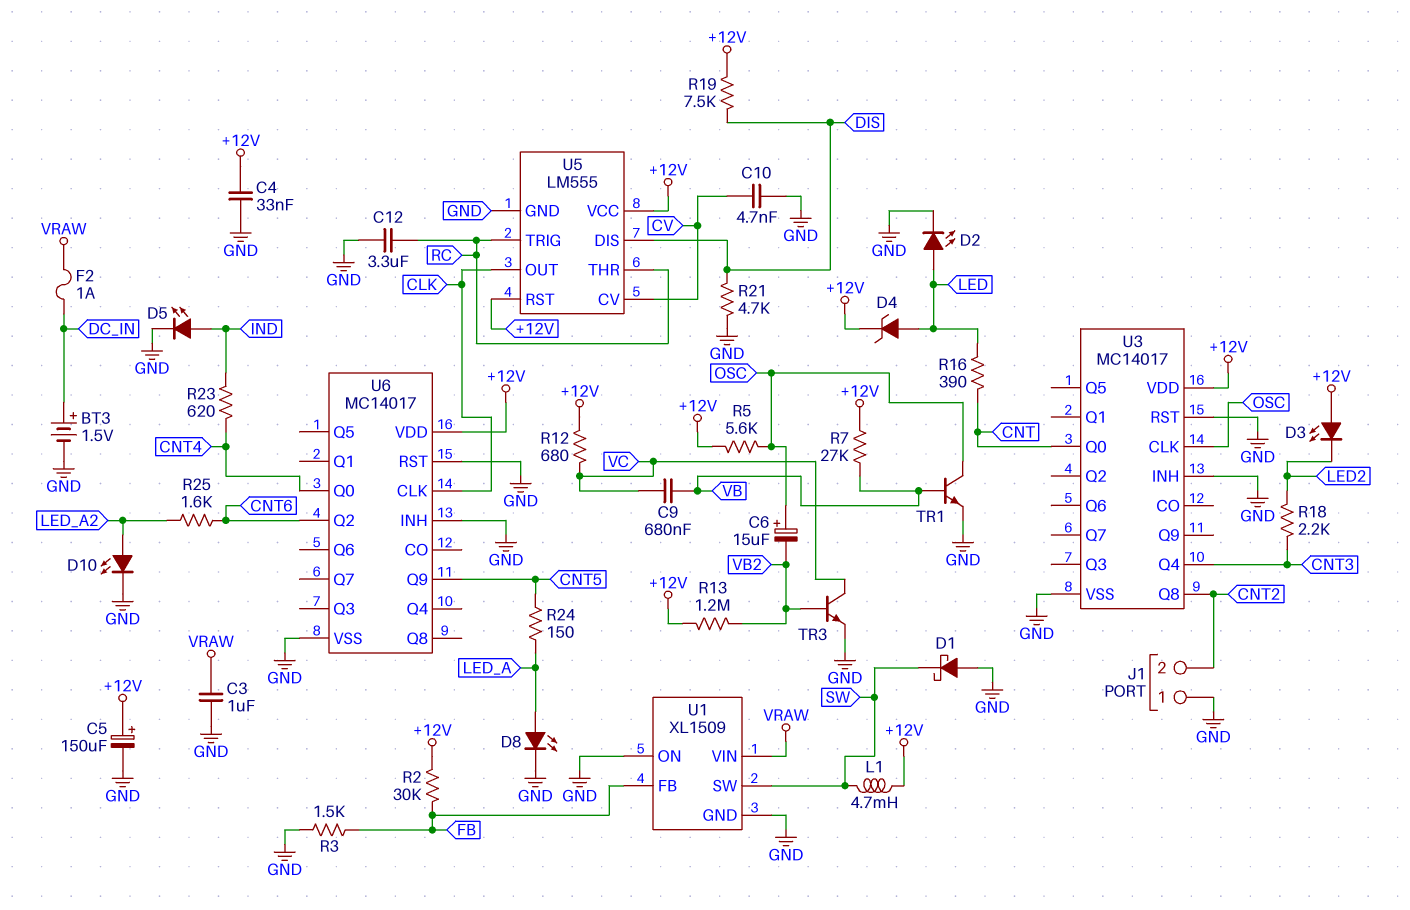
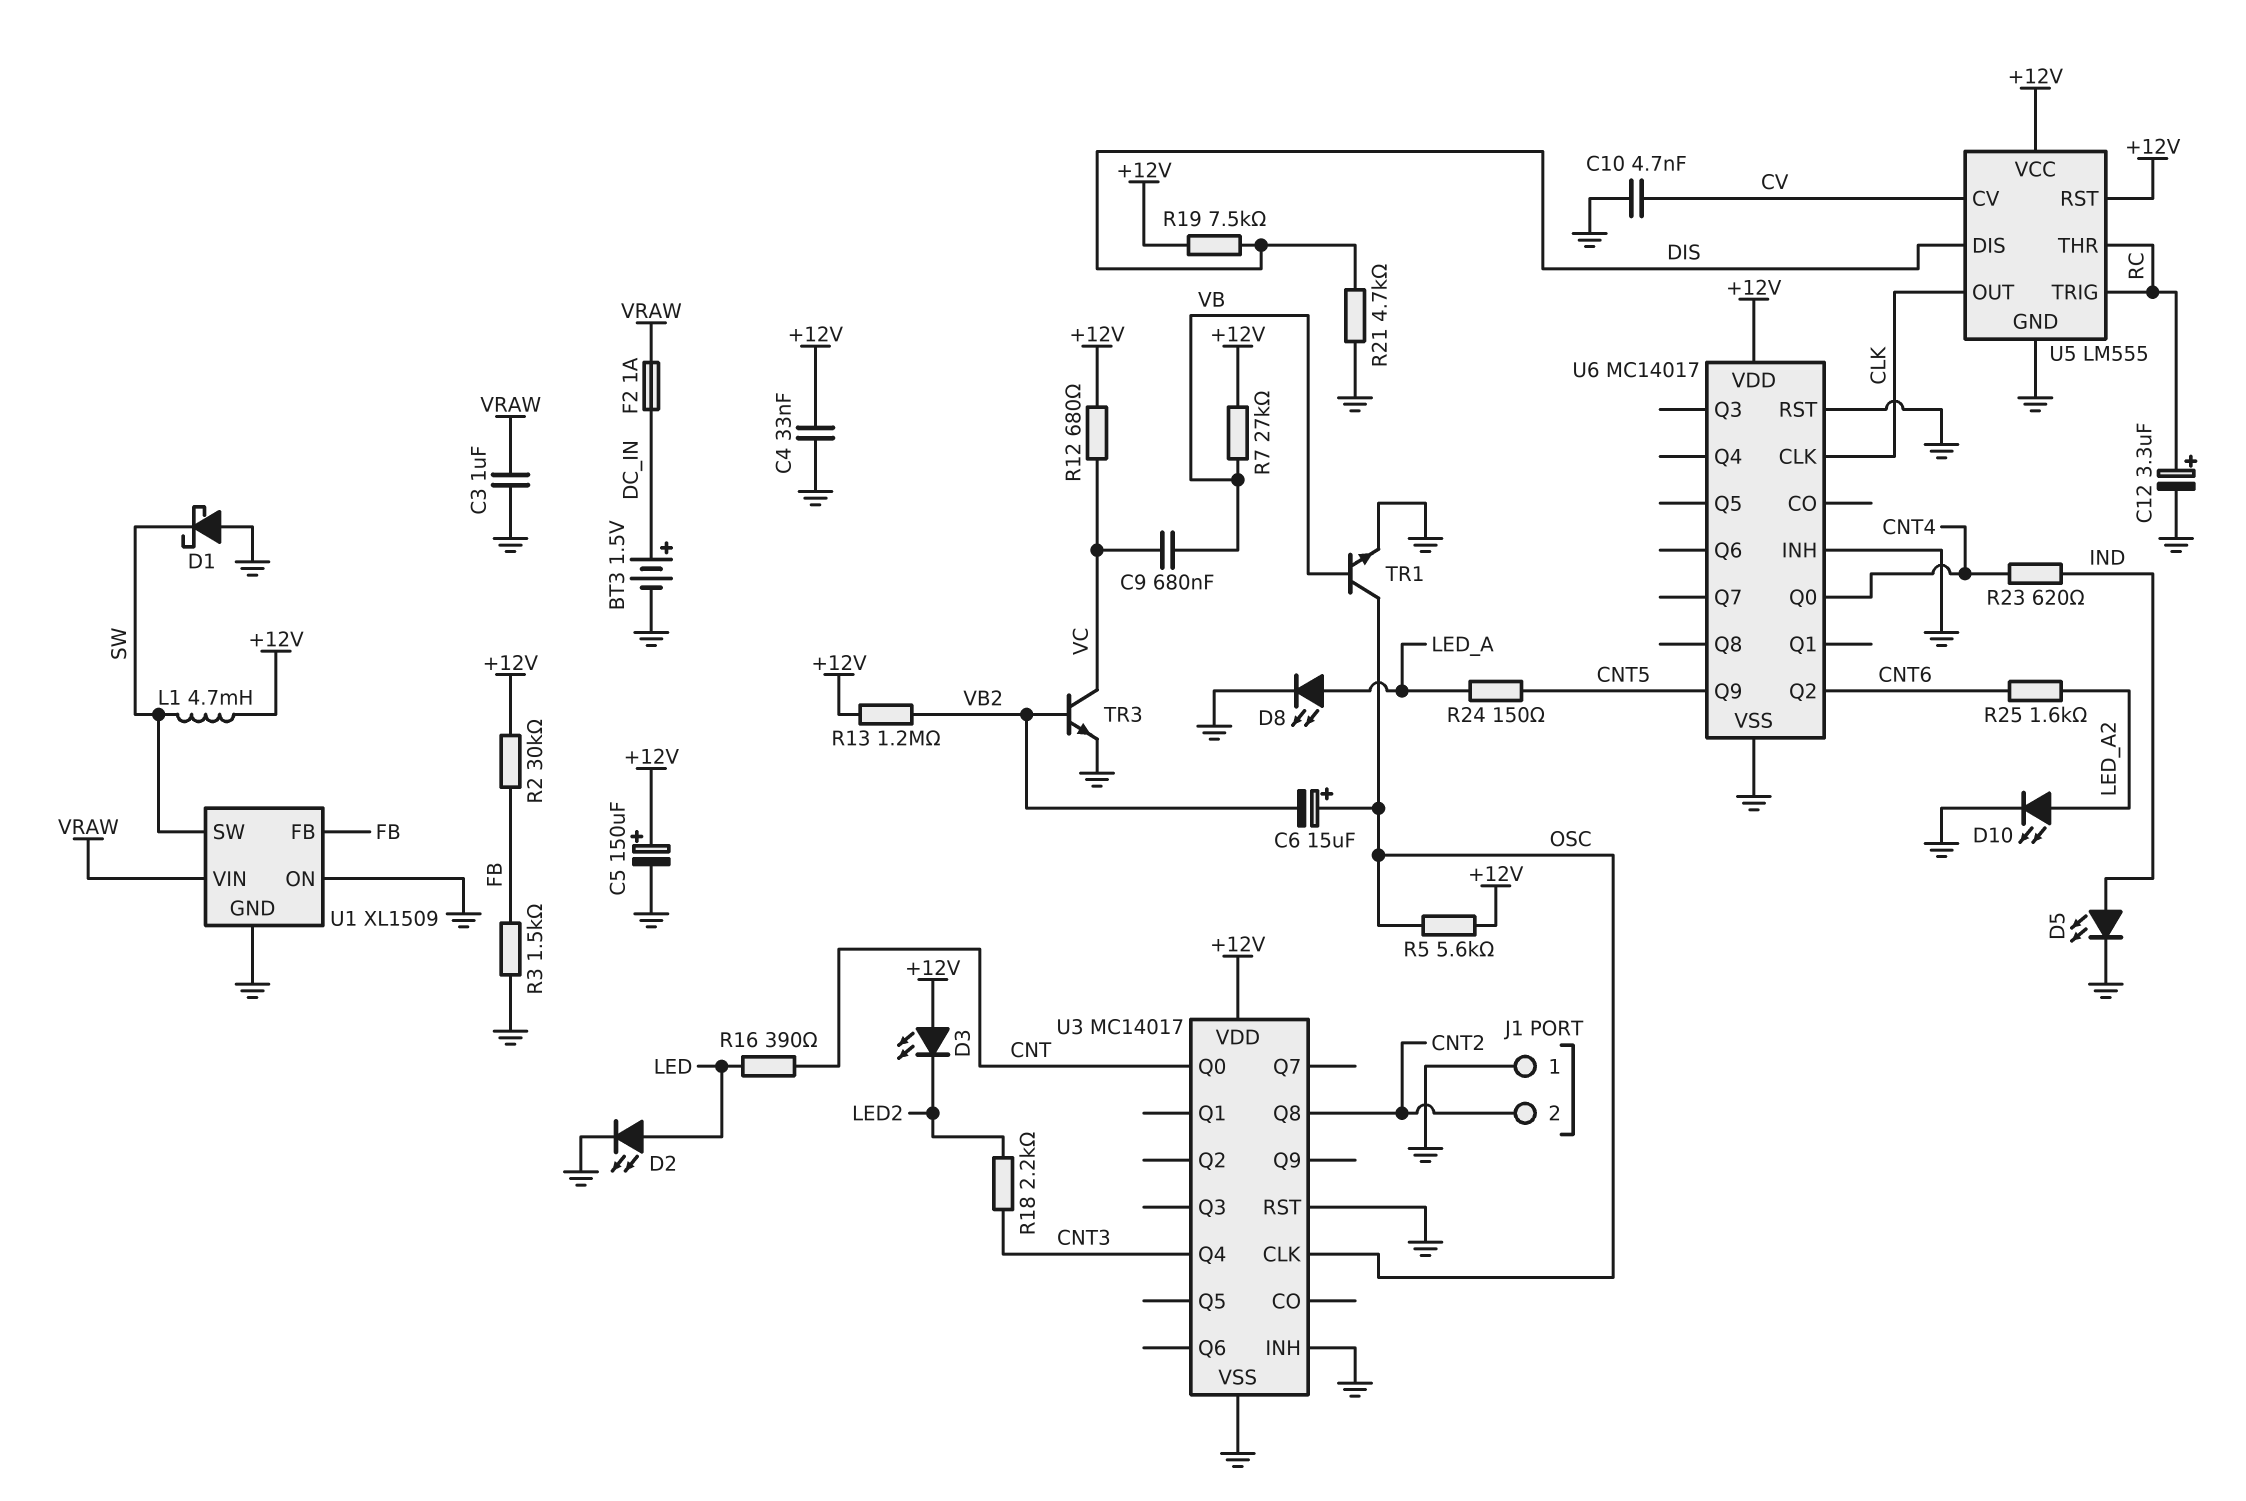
C12: 3.3uF (GND, RC) -> 3.3uF (plus RC, minus GND)
D4: zener (A LED, K +12V) -> none

